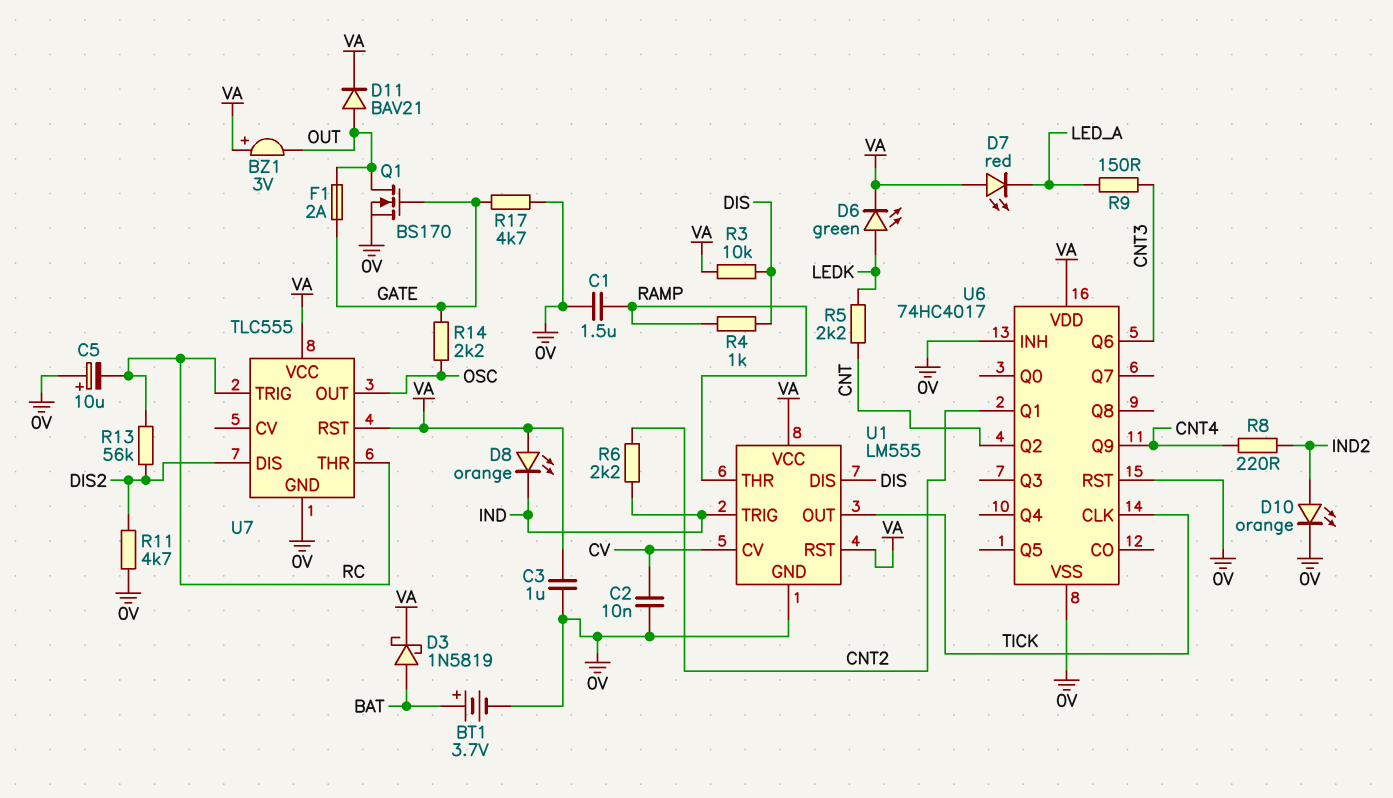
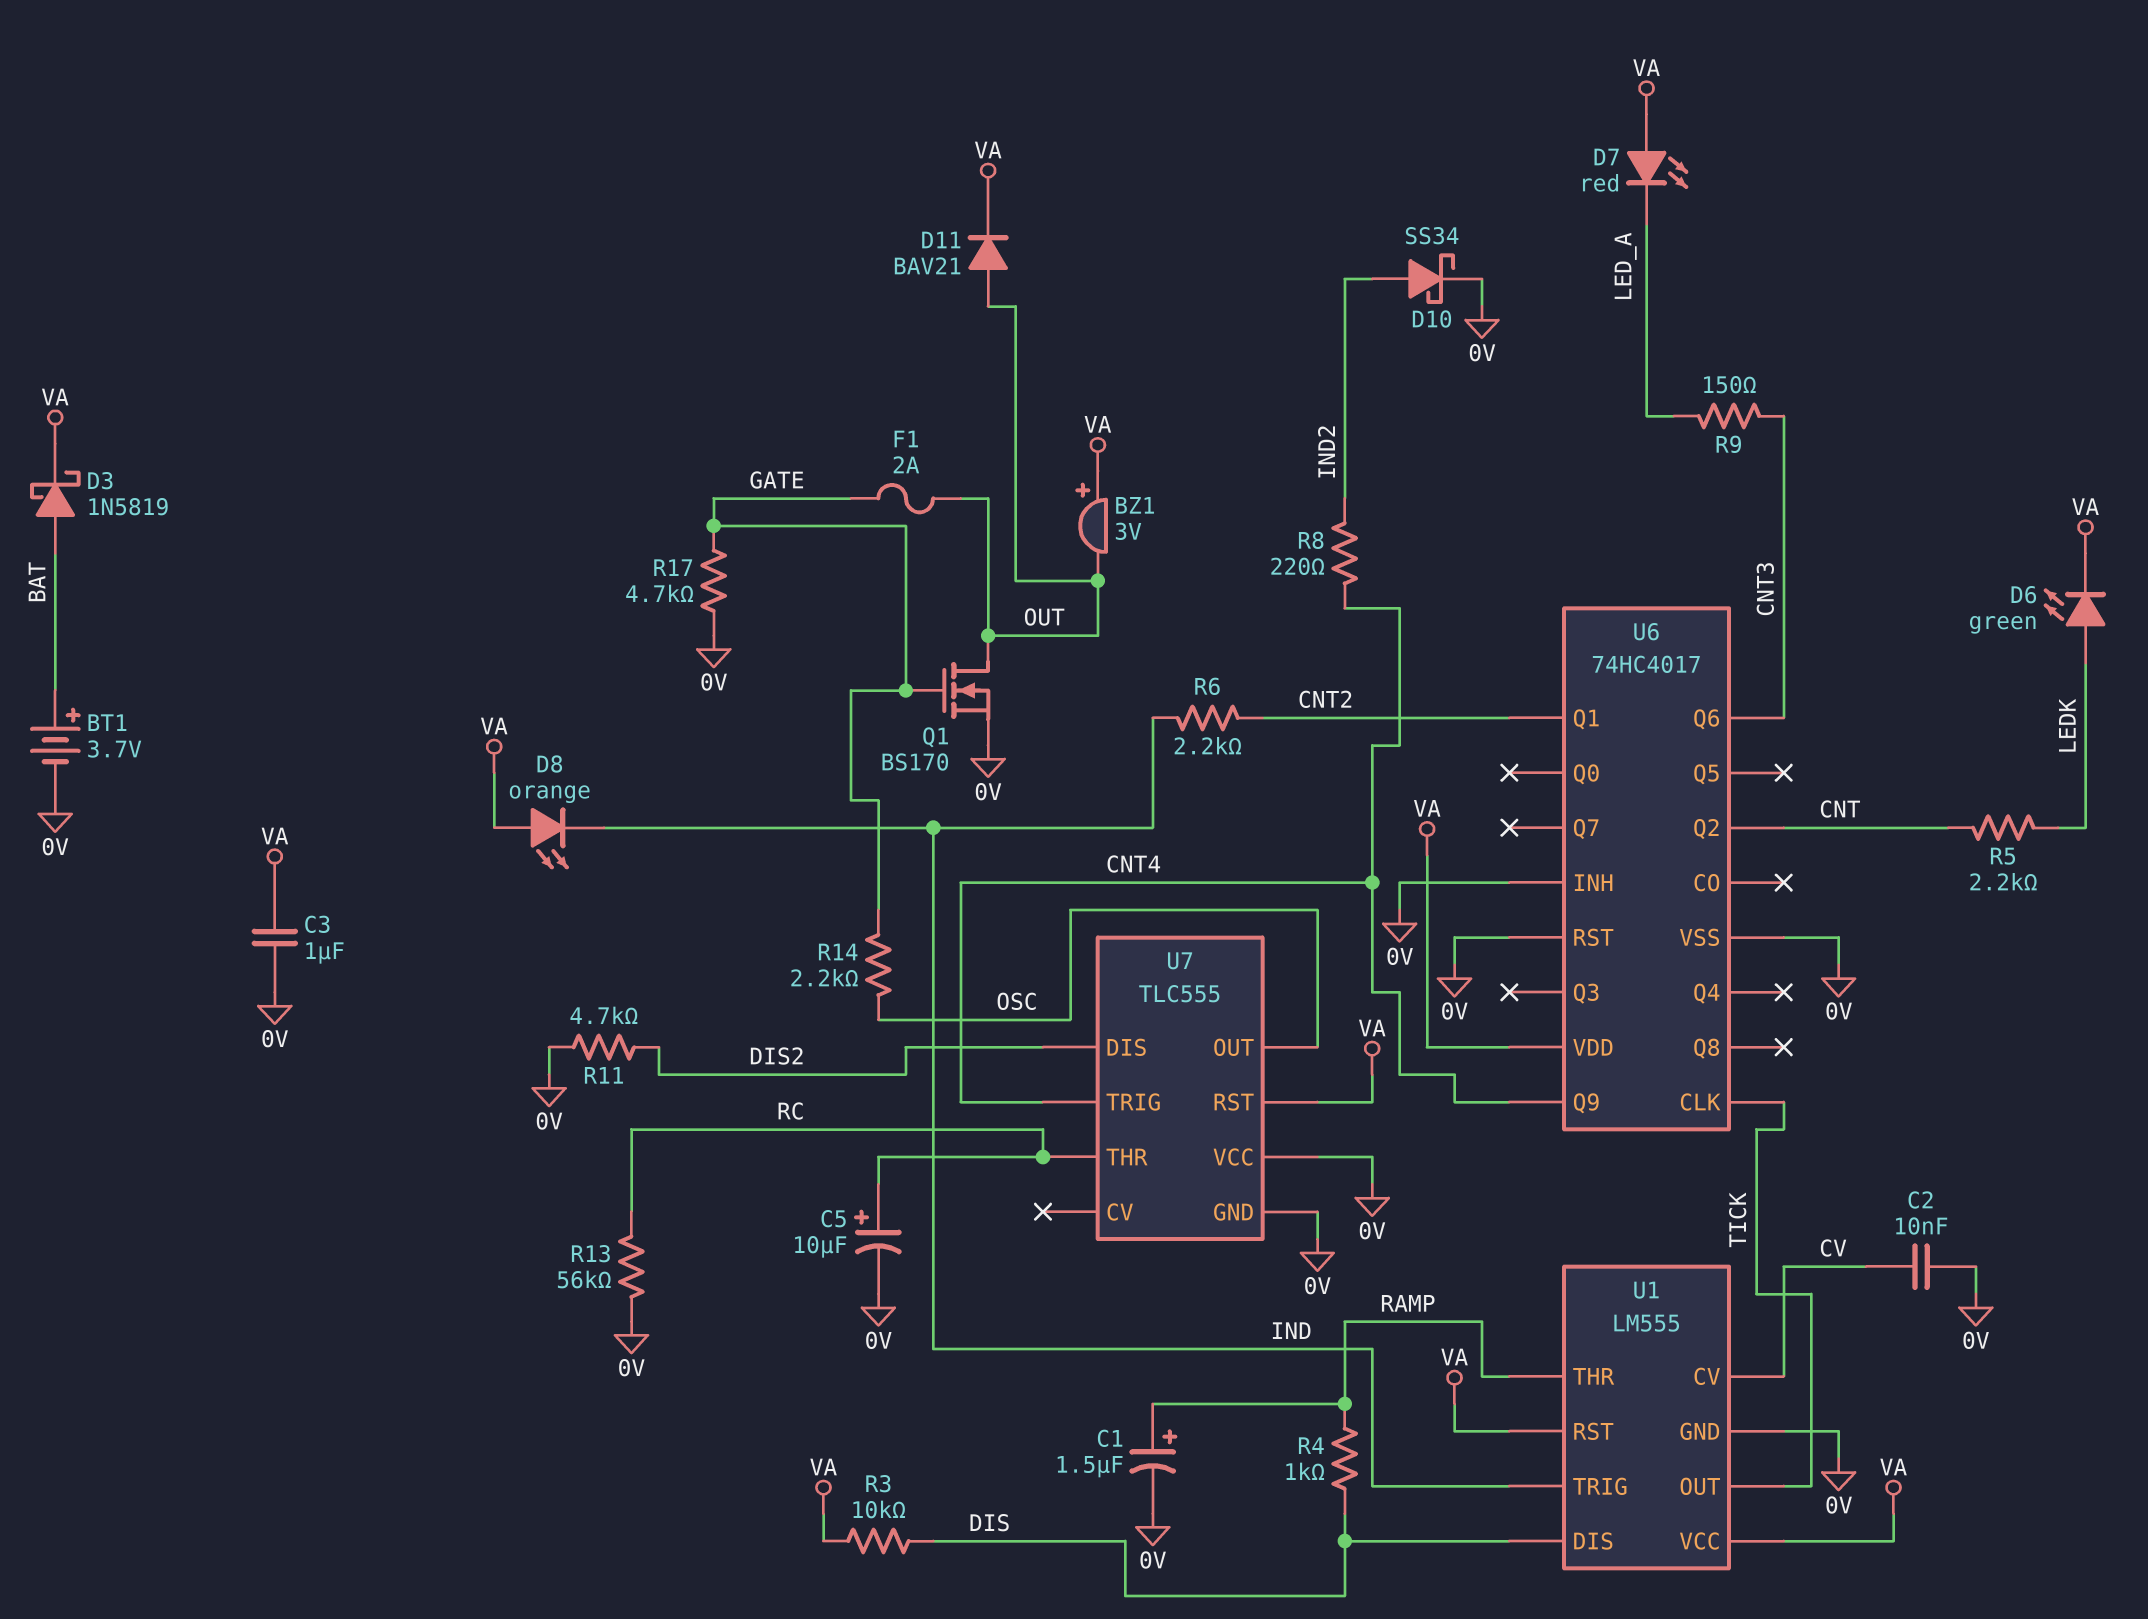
C1: 1.5uF (0V, RAMP) -> 1.5uF (plus RAMP, minus 0V)
C5: 10uF (plus 0V, minus RC) -> 10uF (plus RC, minus 0V)
D10: LED orange (A IND2, K 0V) -> schottky SS34 (A IND2, K 0V)
R13: 56k (DIS2, RC) -> 56k (0V, RC)
U7 pin TRIG: RC -> CNT4
U7 pin VCC: VA -> 0V

